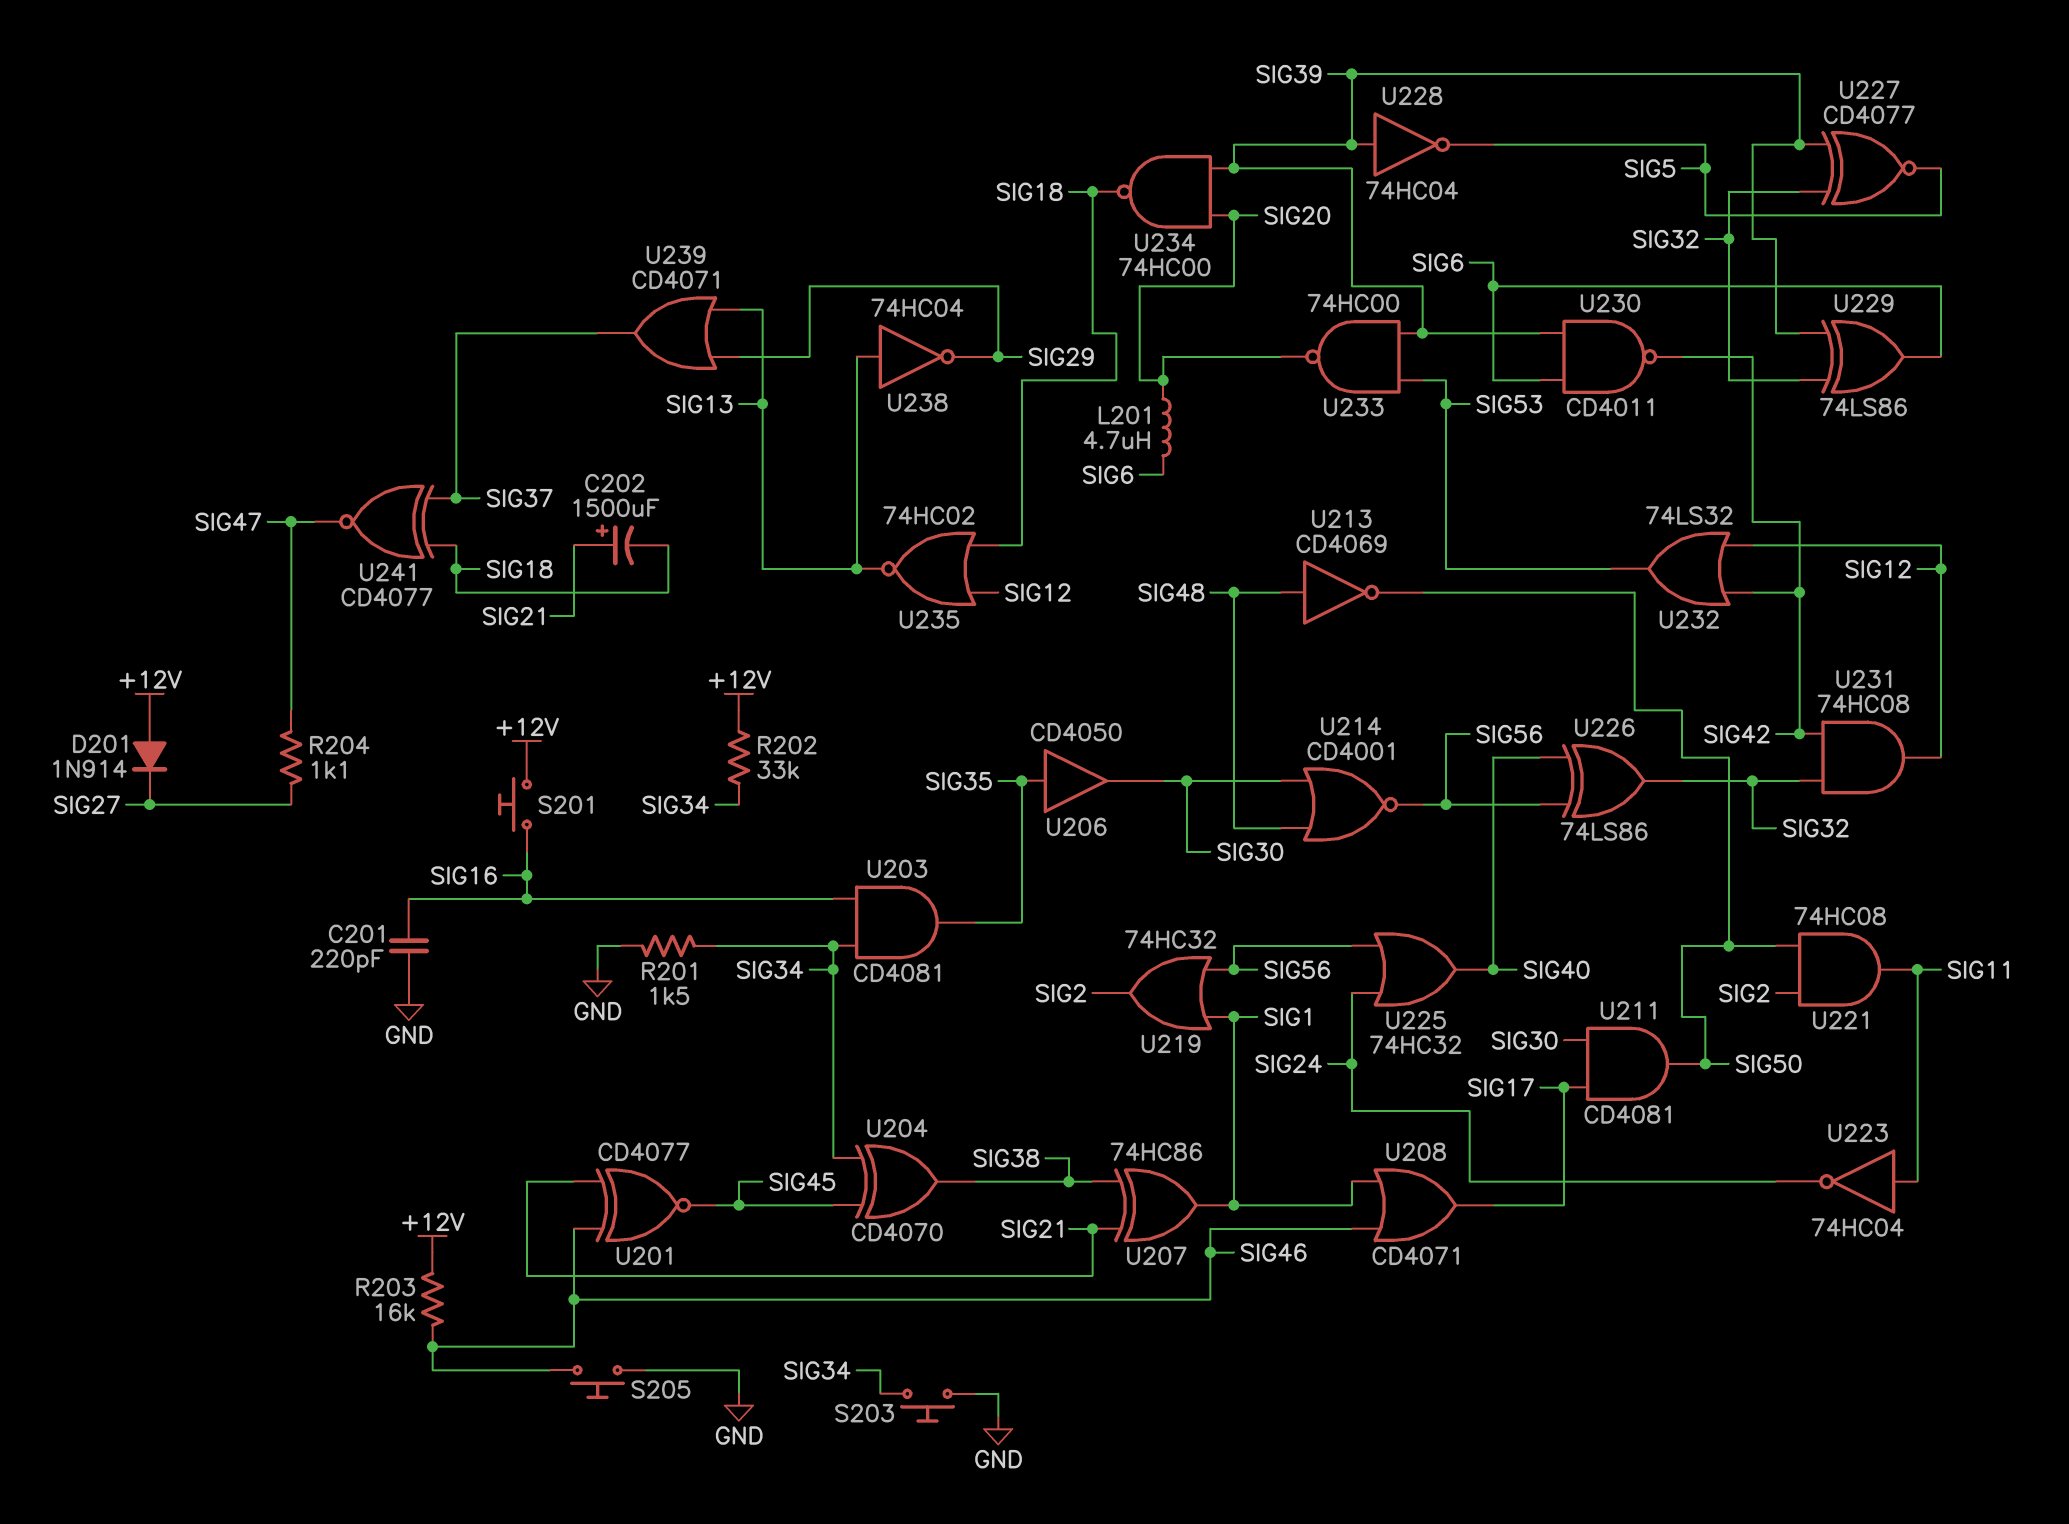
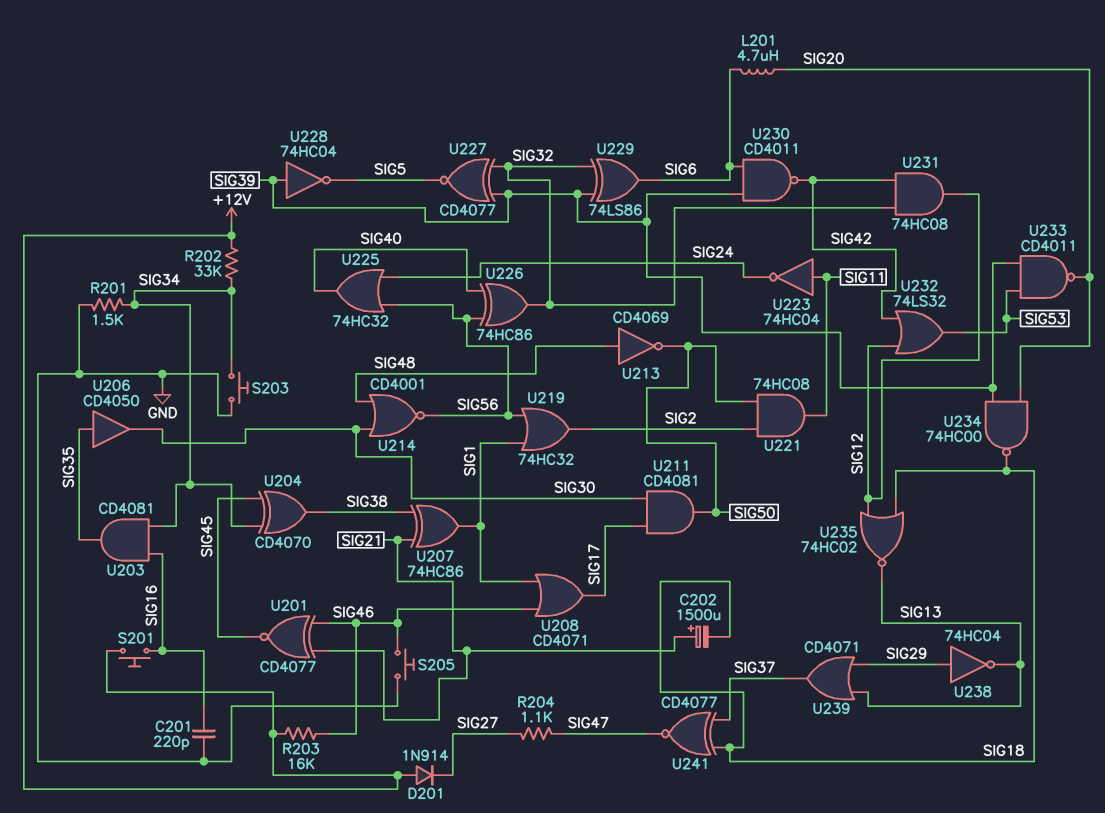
U226: XOR 74LS86 (in SIG40, in SIG56, out SIG32) -> XOR 74HC86 (in SIG40, in SIG56, out SIG32)
U233: NAND 74HC00 (in SIG39, in SIG53, out SIG20) -> NAND CD4011 (in SIG39, in SIG53, out SIG20)
U238: NOT 74HC04 (in SIG13, out SIG29) -> NOT 74HC04 (in SIG29, out SIG13)

